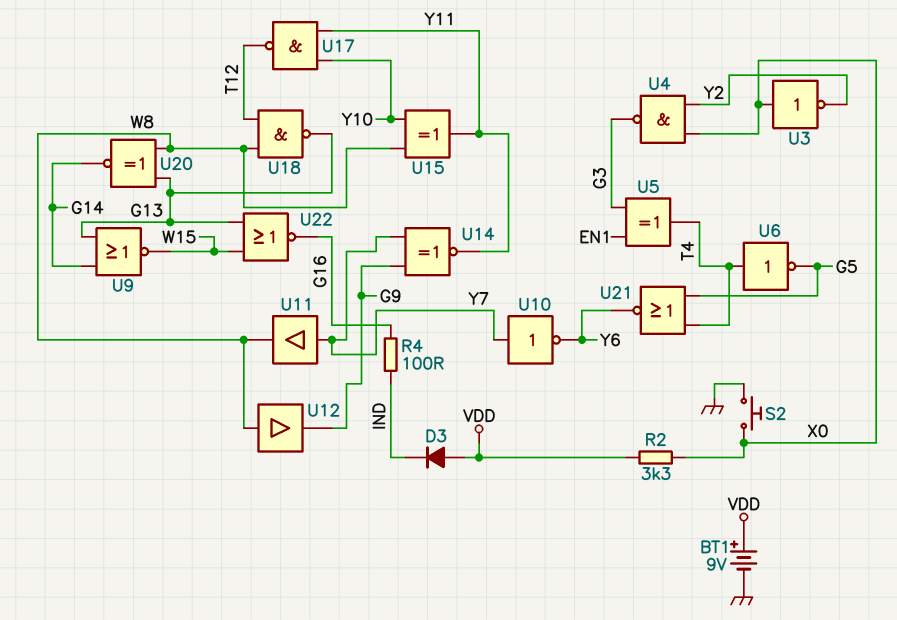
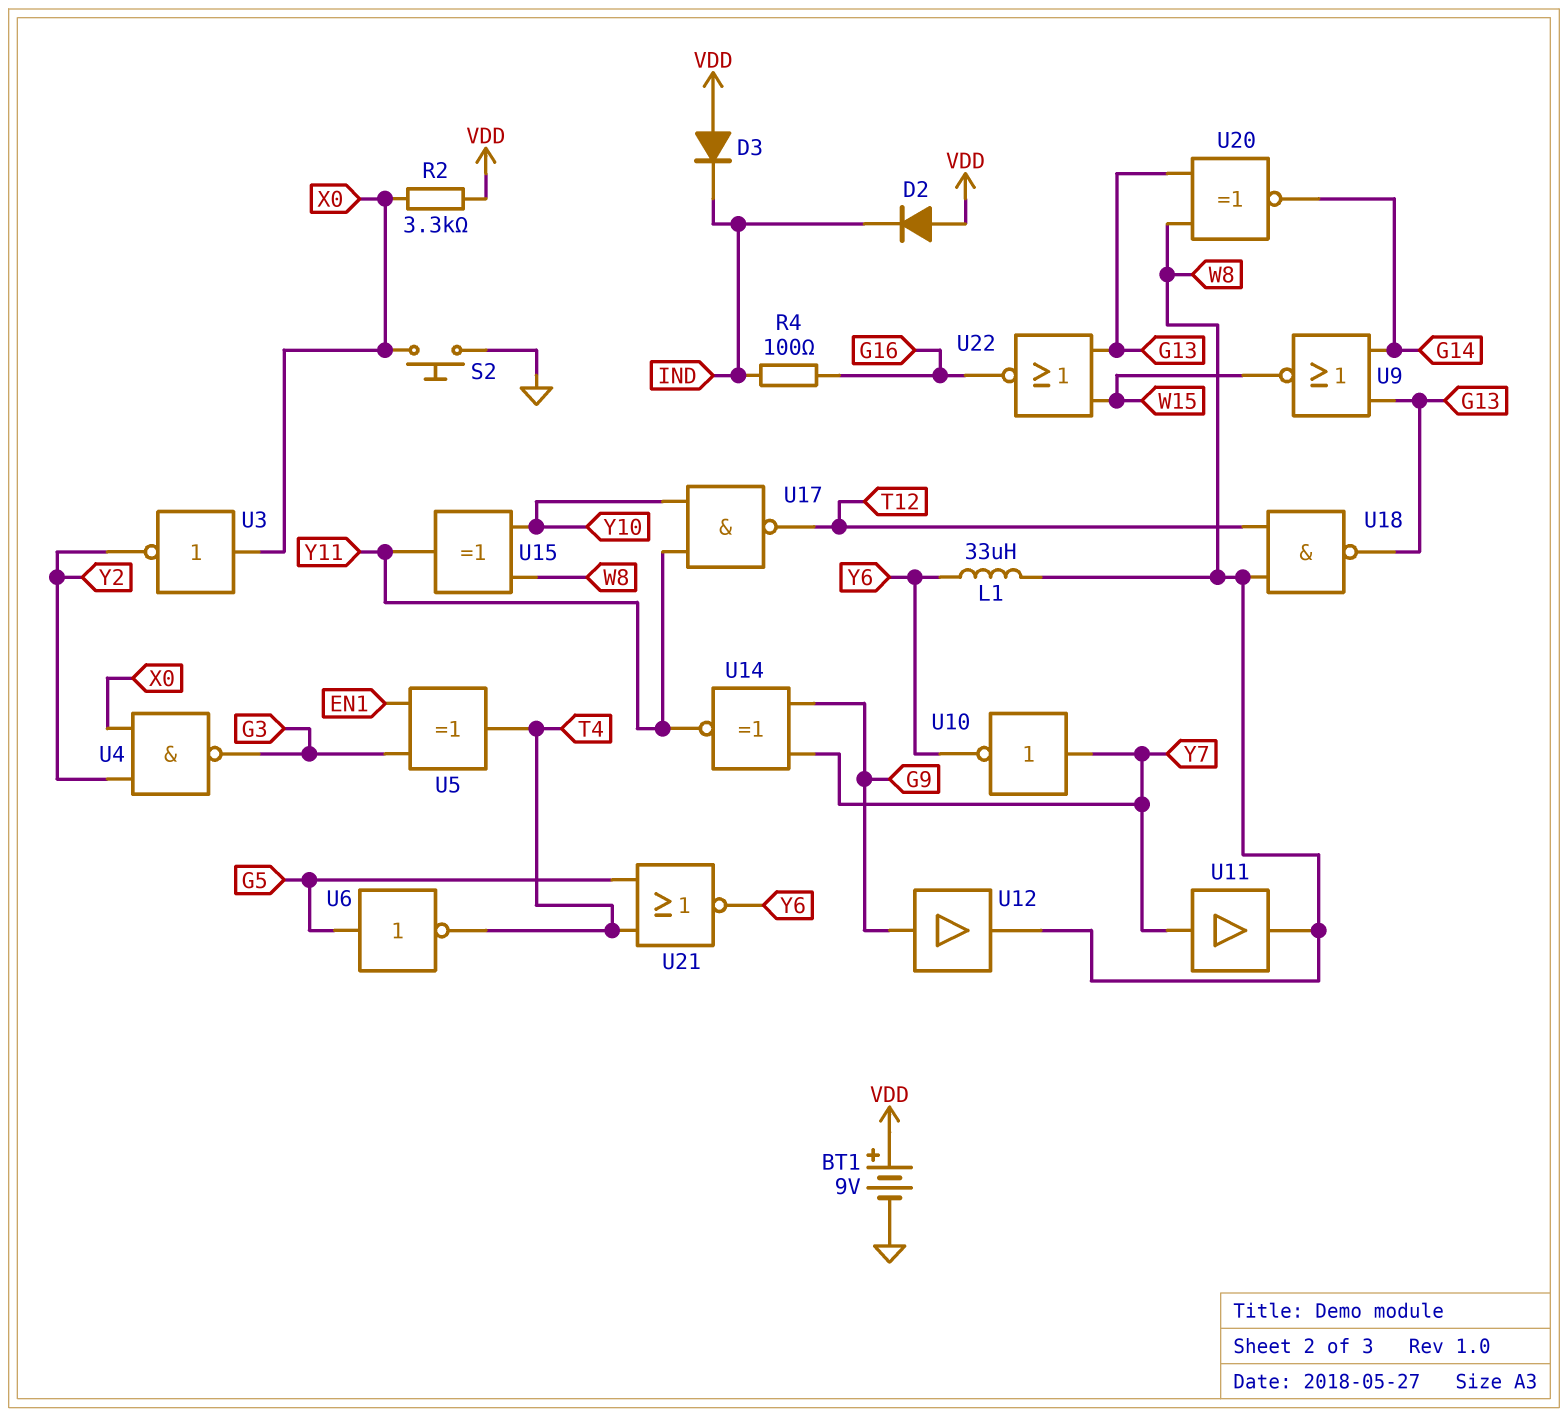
D2: none -> diode (A VDD, K IND)
L1: none -> 33uH (W8, Y6)
U6: NOT (in T4, out G5) -> NOT (in G5, out T4)
U12: buffer (in W8, out G9) -> buffer (in G9, out W8)

